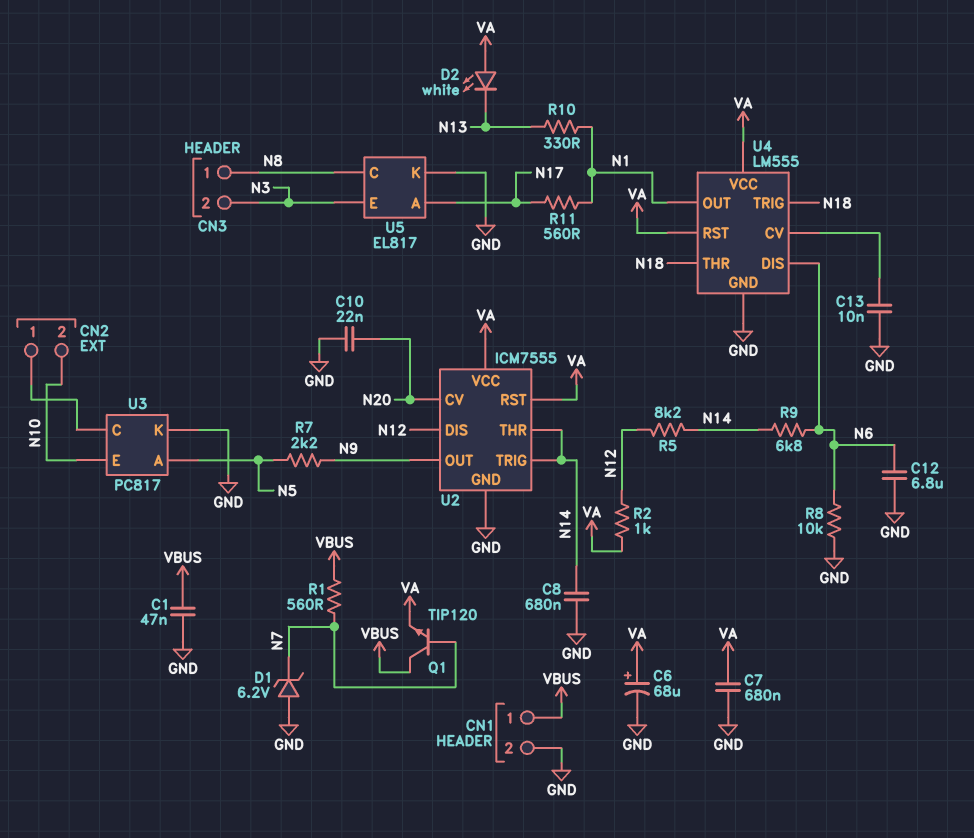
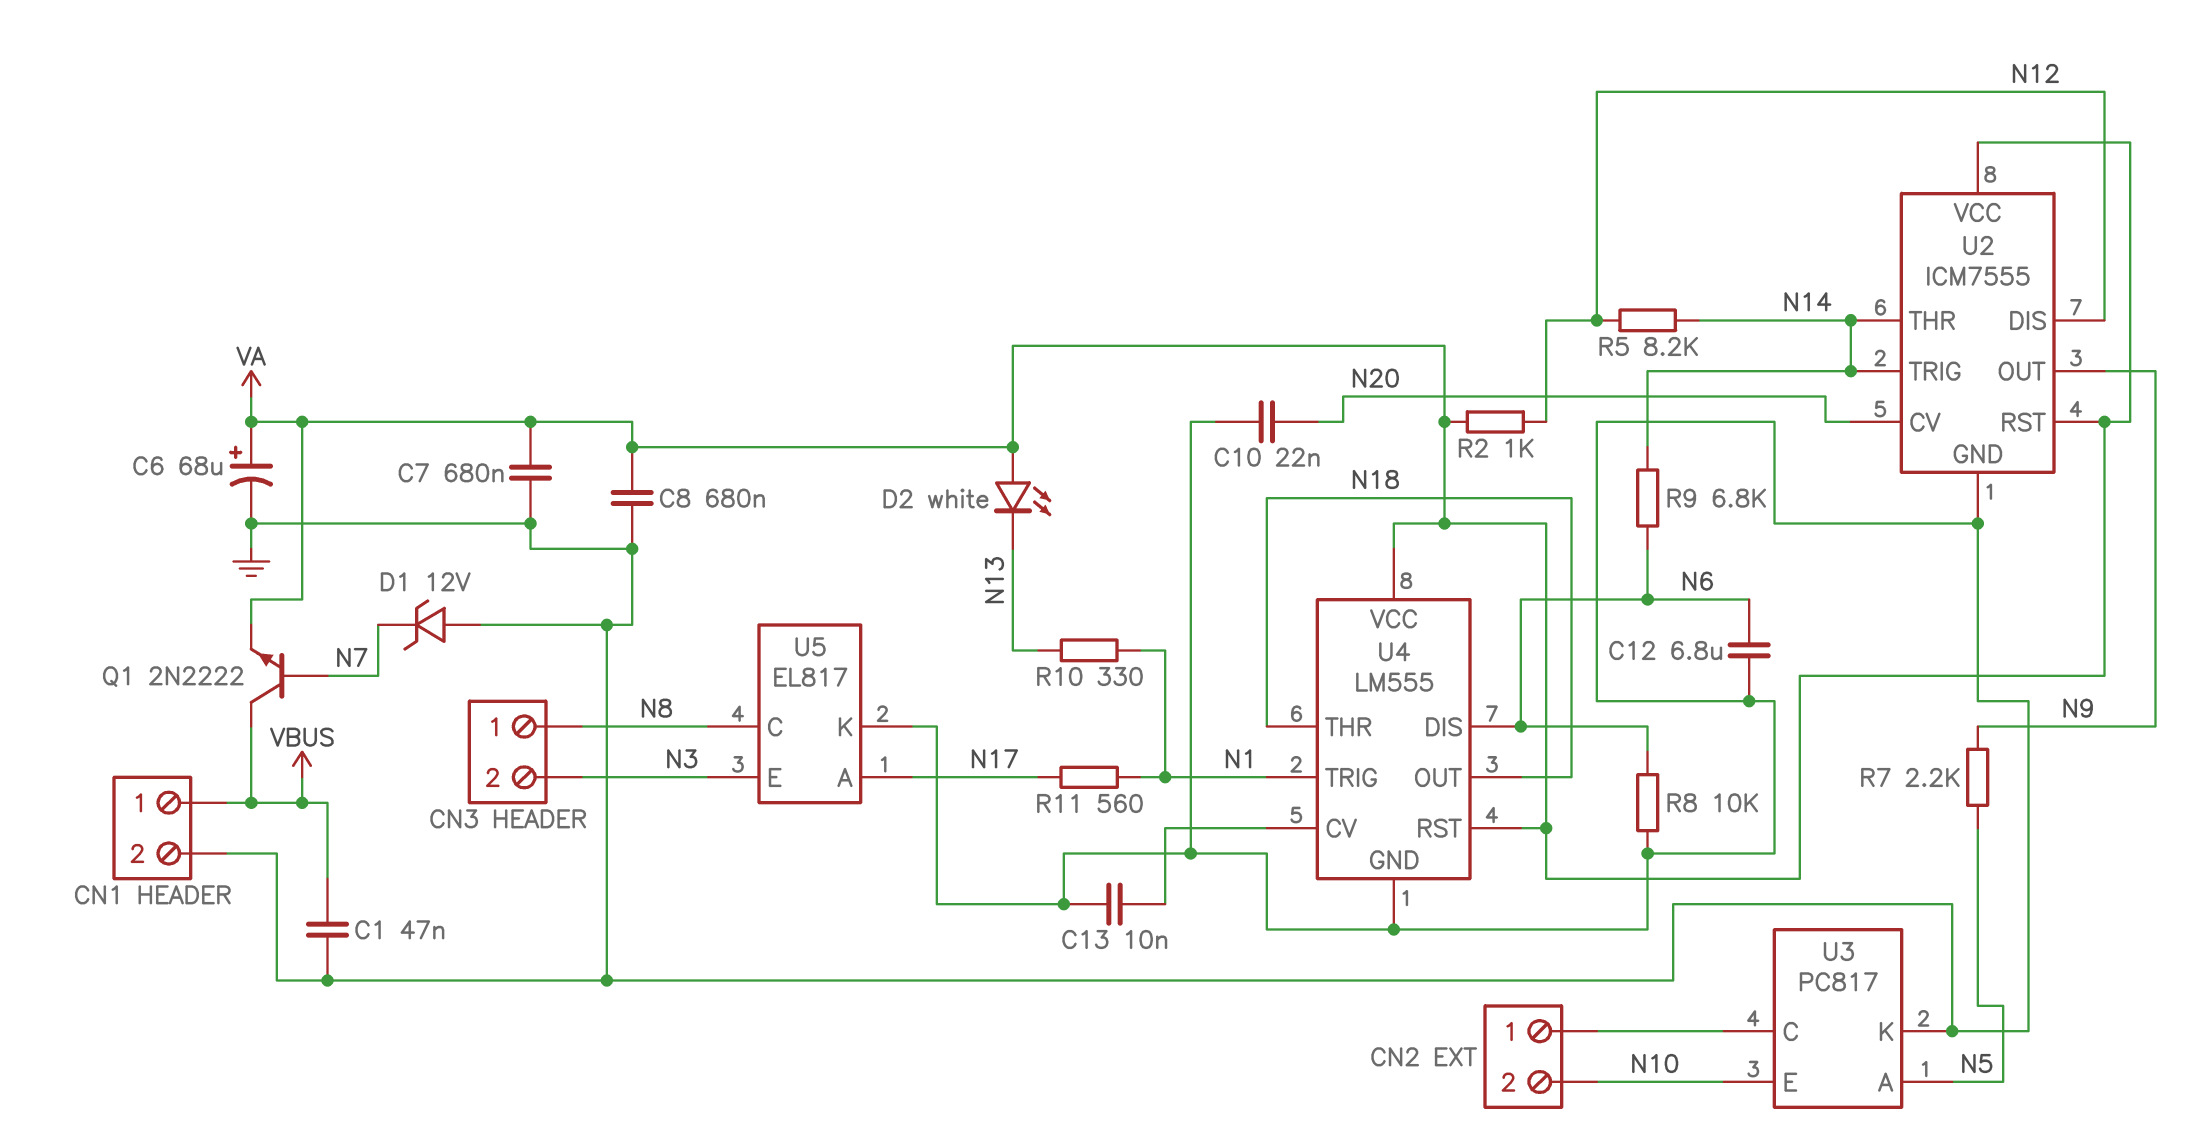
C8: 680nF (GND, N14) -> 680nF (GND, VA)
D1: zener 6.2V (A GND, K N7) -> zener 12V (A GND, K N7)
Q1: NPN TIP120 (B N7, C VBUS, E VA) -> NPN 2N2222 (B N7, C VBUS, E VA)
R1: 560 (N7, VBUS) -> none
U4 pin OUT: N1 -> N18
U4 pin TRIG: N18 -> N1

